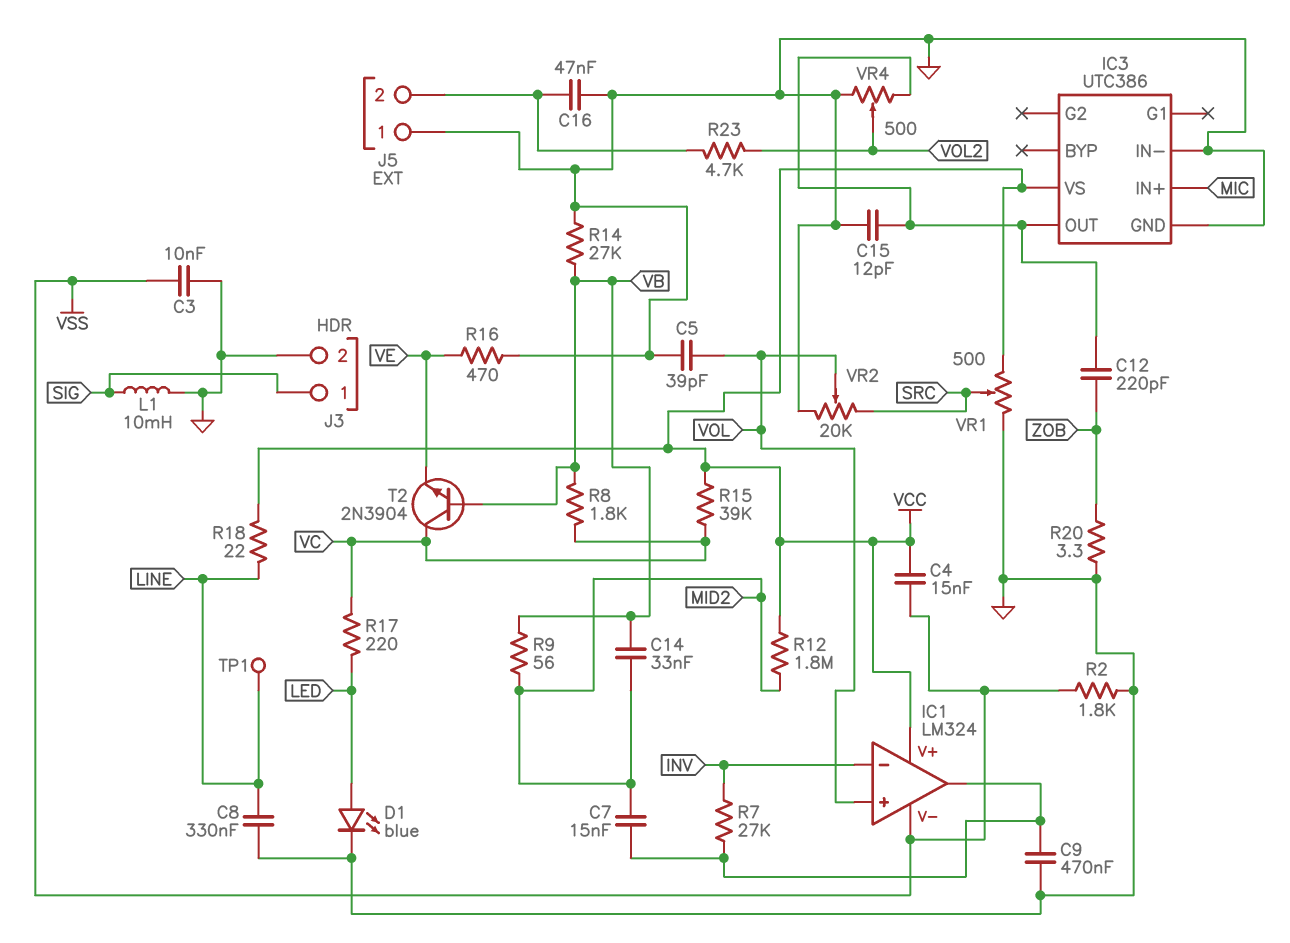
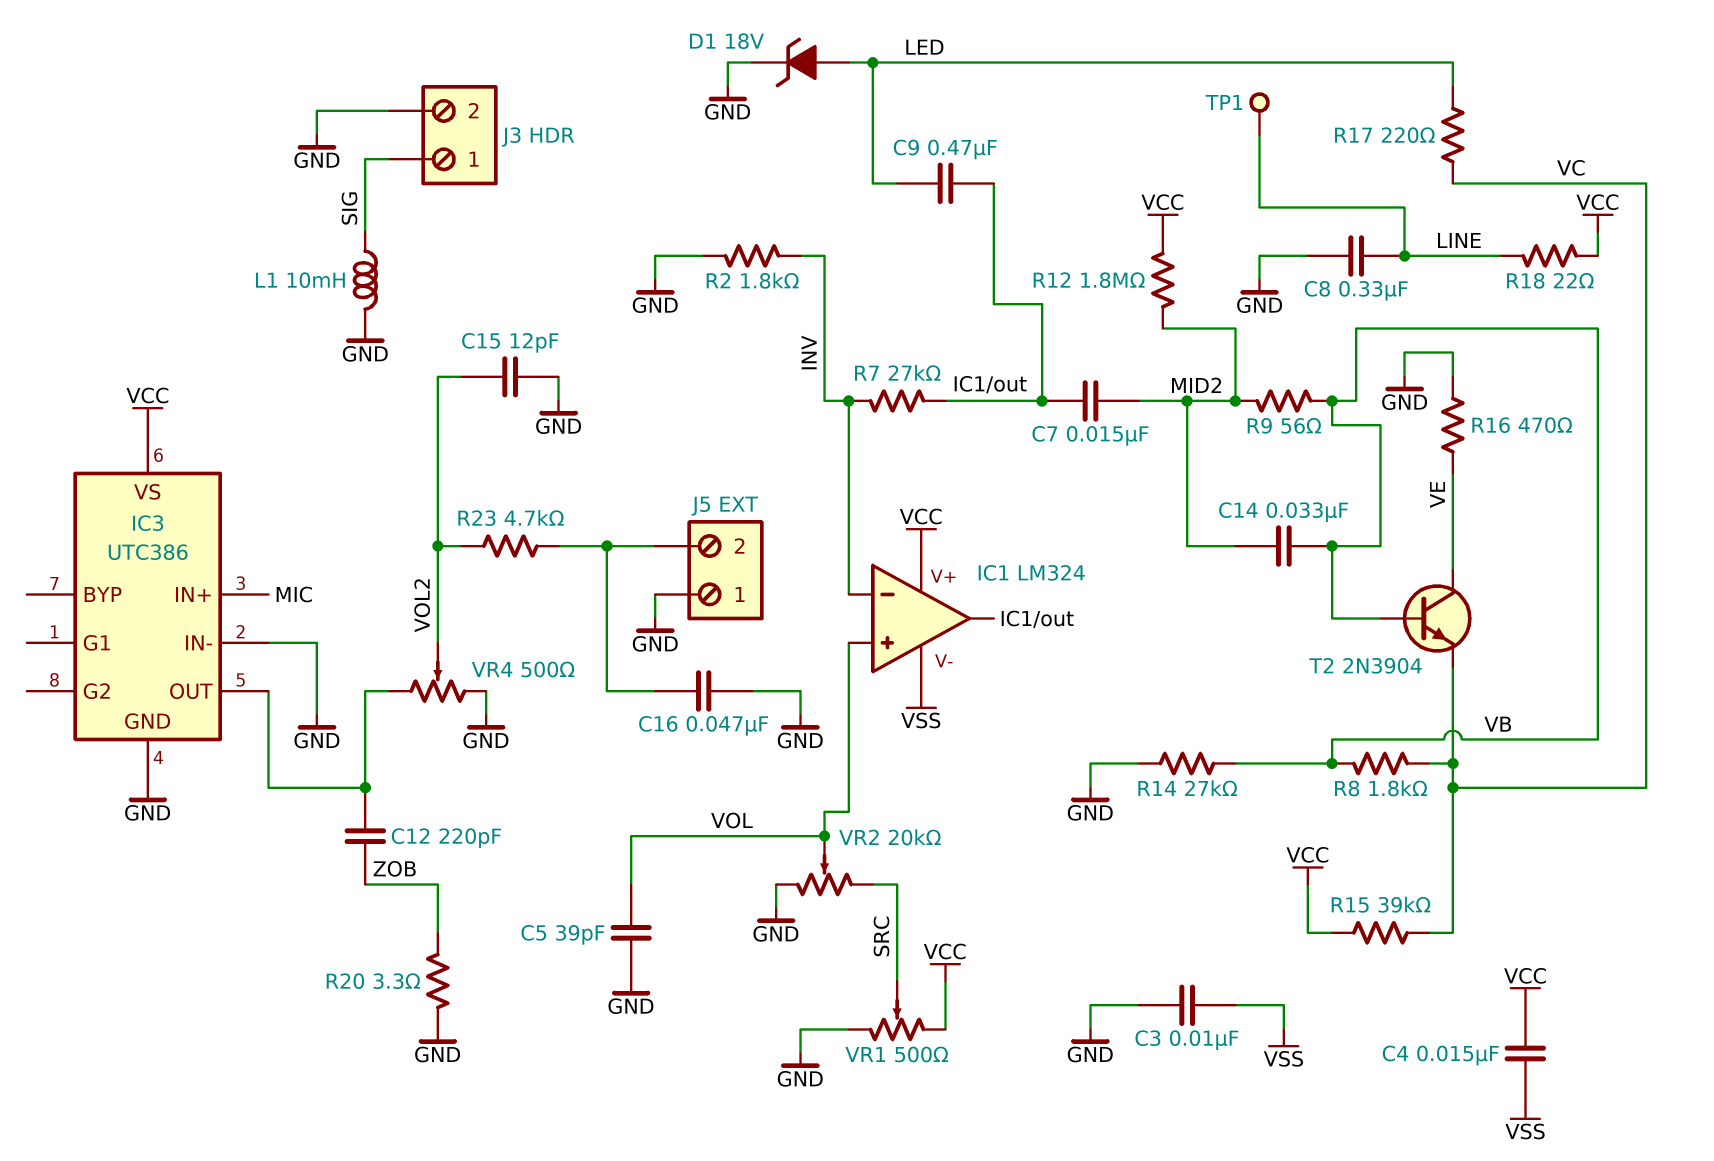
C9: 470nF (GND, IC1/out) -> 470nF (IC1/out, LED)
C15: 12pF (GND, IC3/OUT) -> 12pF (GND, VOL2)
D1: LED blue (A LED, K GND) -> zener 18V (A LED, K GND)
R2: 1.8k (GND, VSS) -> 1.8k (GND, INV)
T2: NPN 2N3904 (B VB, C VC, E VE) -> NPN 2N3904 (B VB, C VE, E VC)

